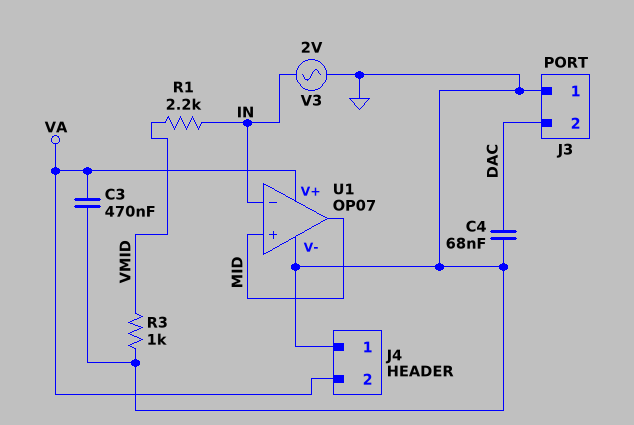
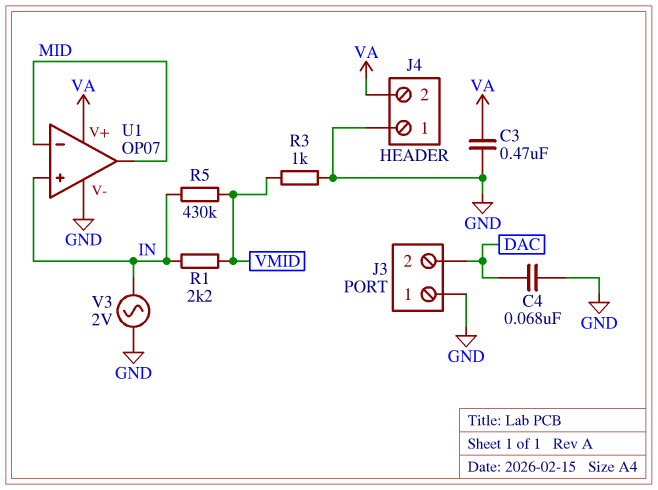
R5: none -> 430k (IN, VMID)
U1 pin in+: MID -> IN
U1 pin in-: IN -> MID

